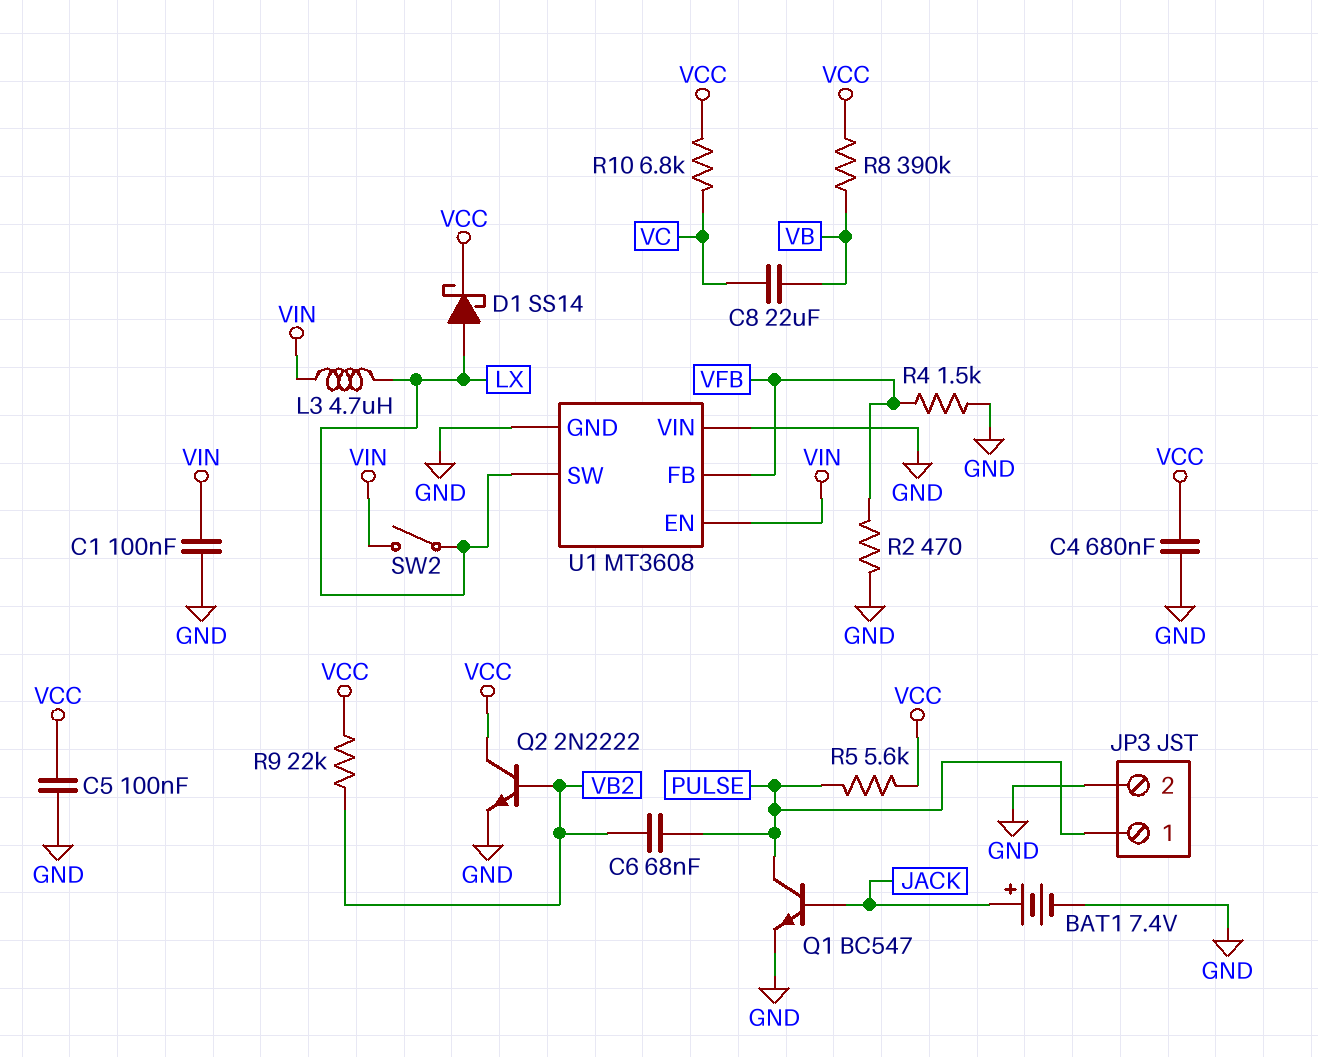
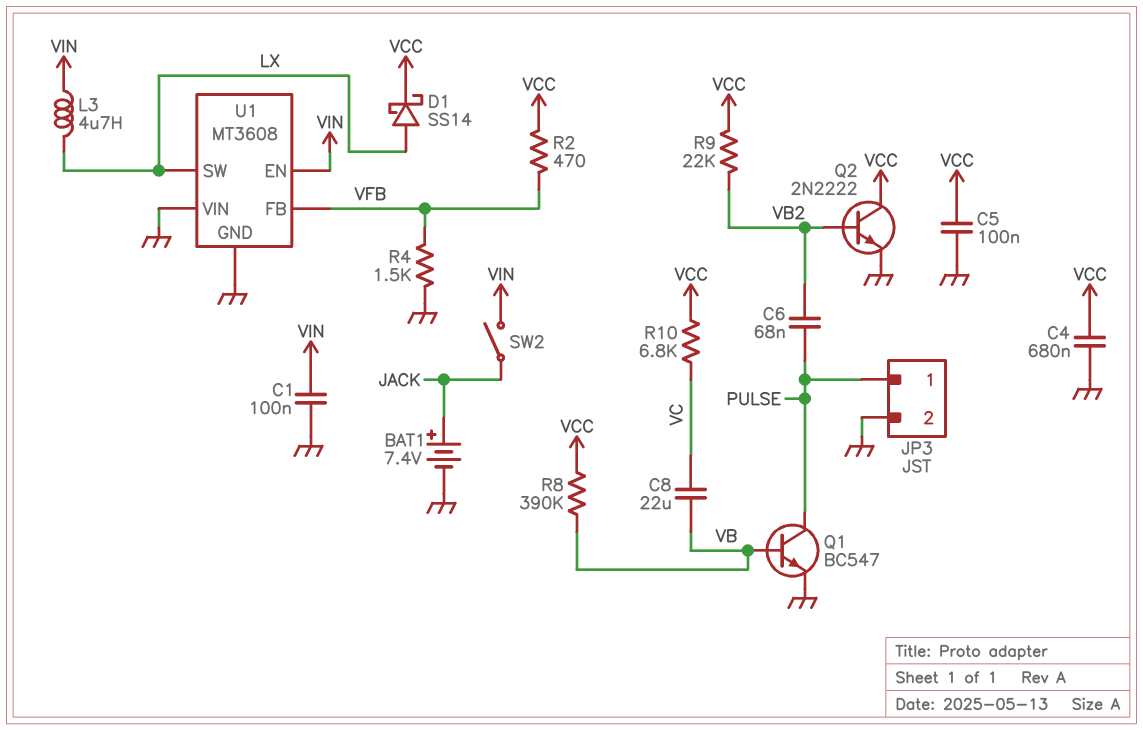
Q1: NPN BC547 (B JACK, C PULSE, E GND) -> NPN BC547 (B VB, C PULSE, E GND)
R2: 470 (GND, VFB) -> 470 (VCC, VFB)
R5: 5.6k (PULSE, VCC) -> none
SW2: switch (LX, VIN) -> switch (JACK, VIN)

